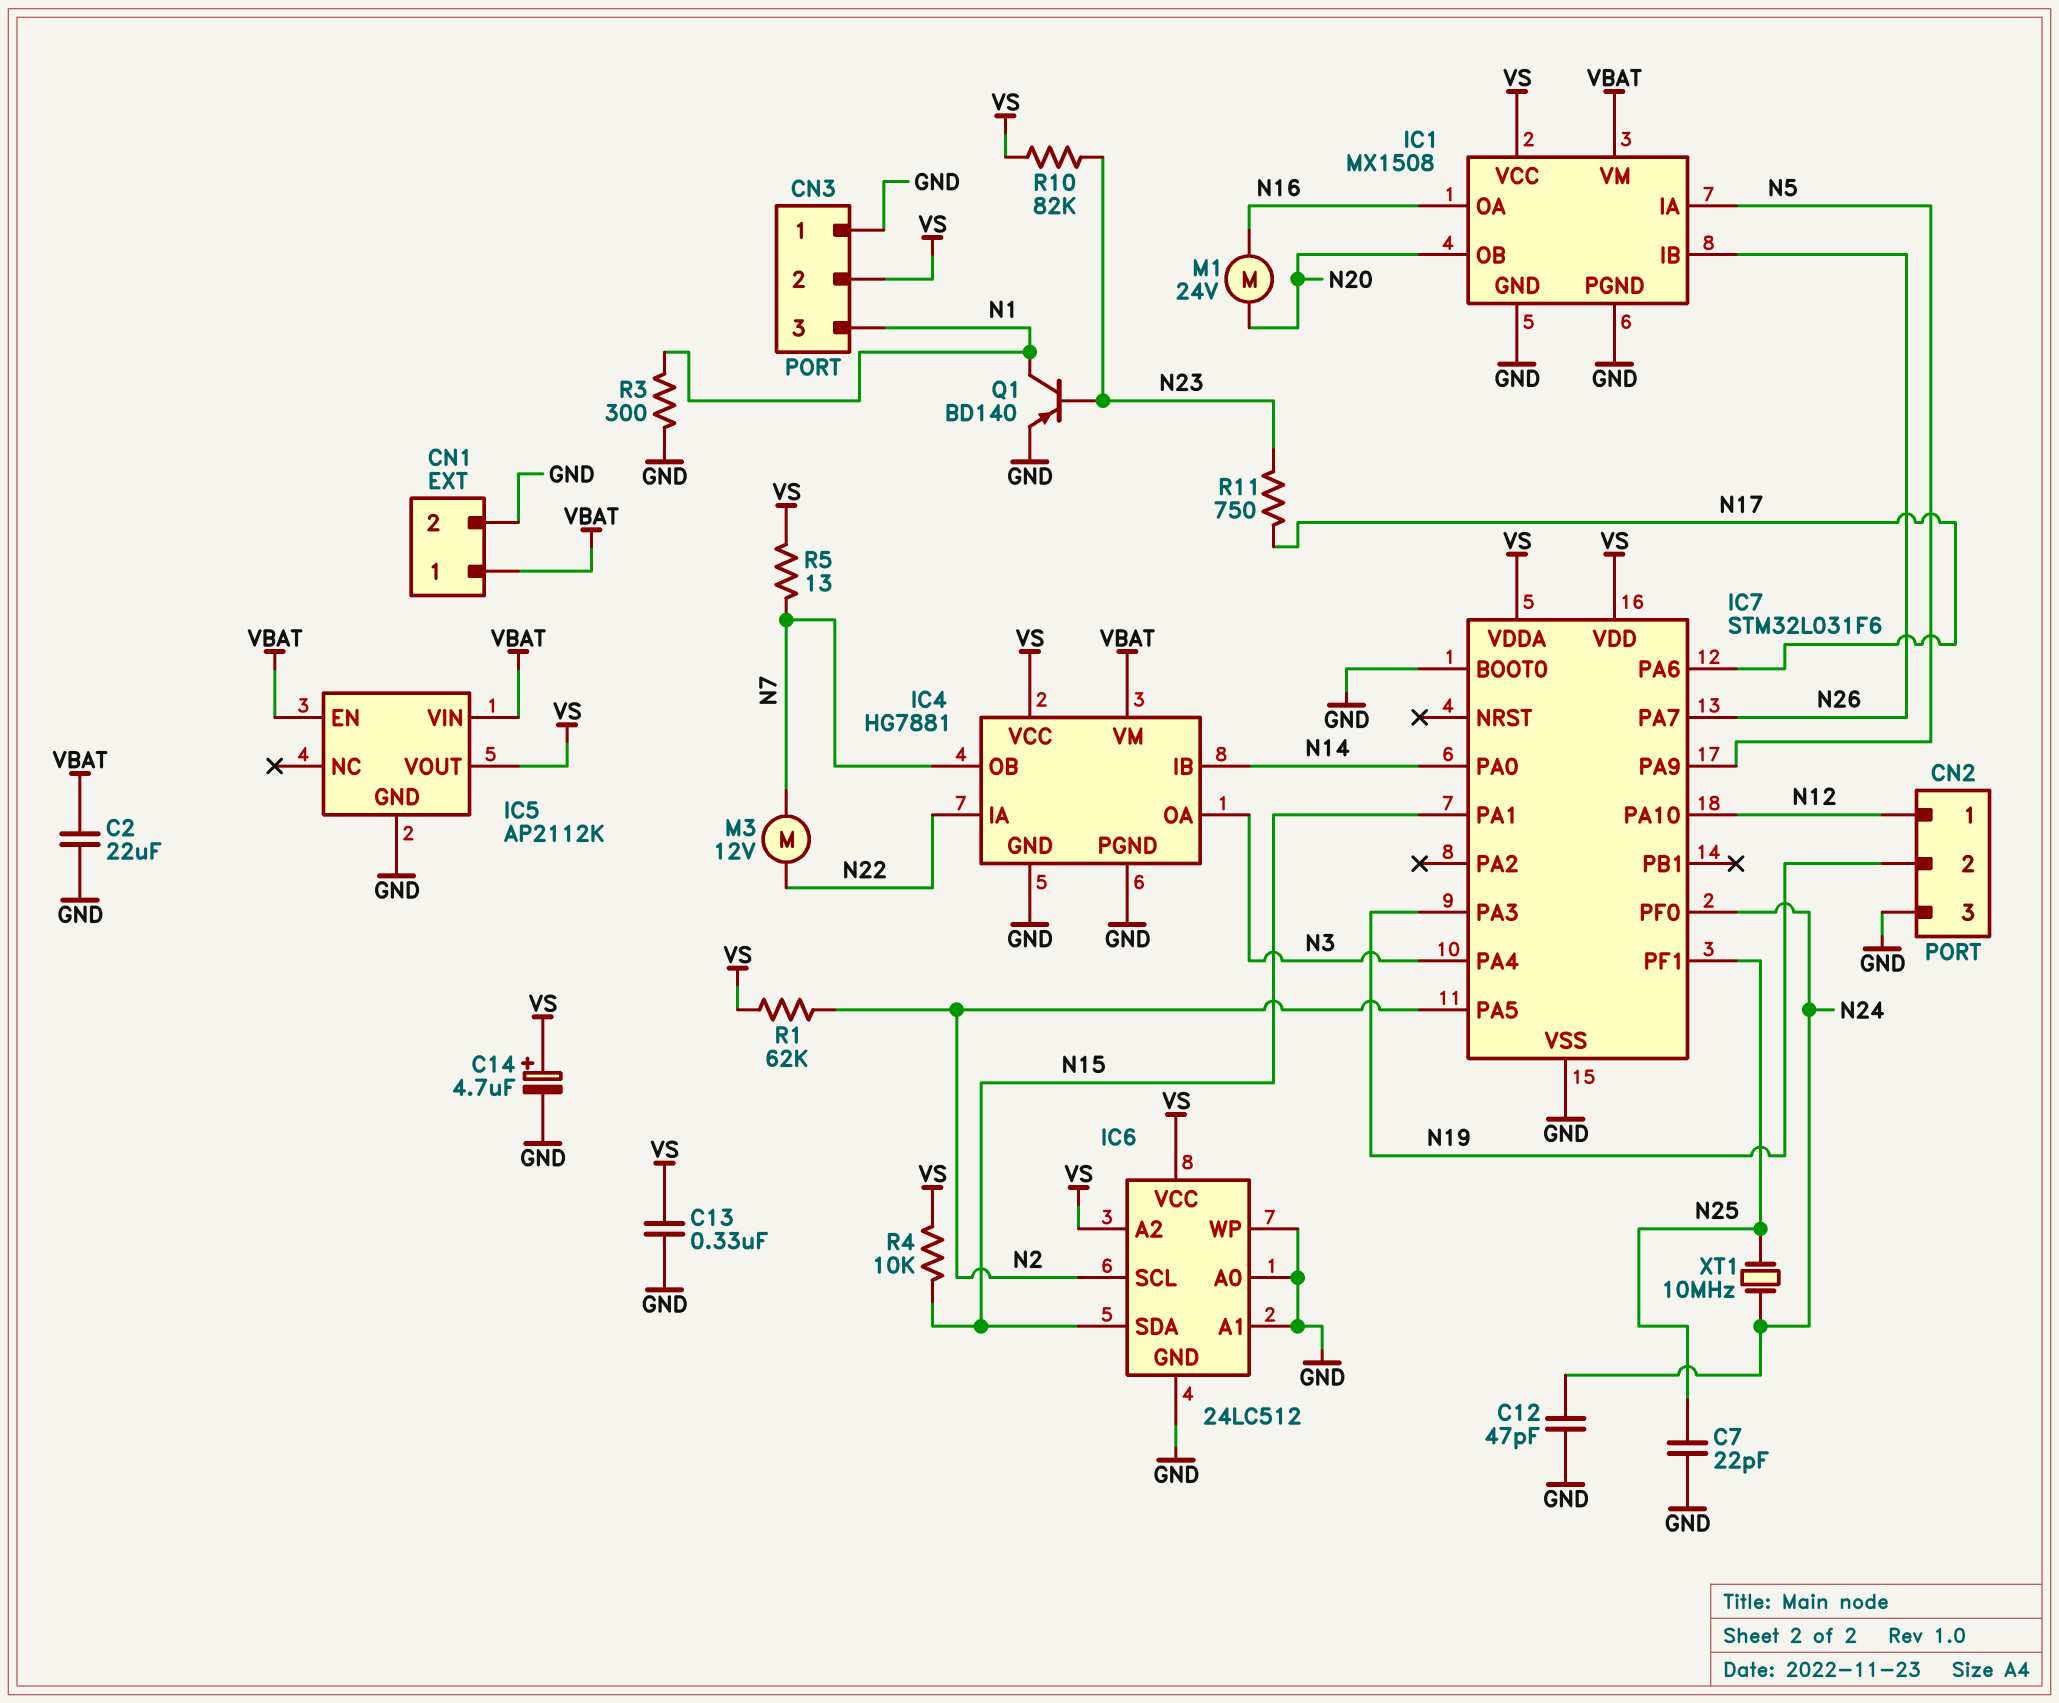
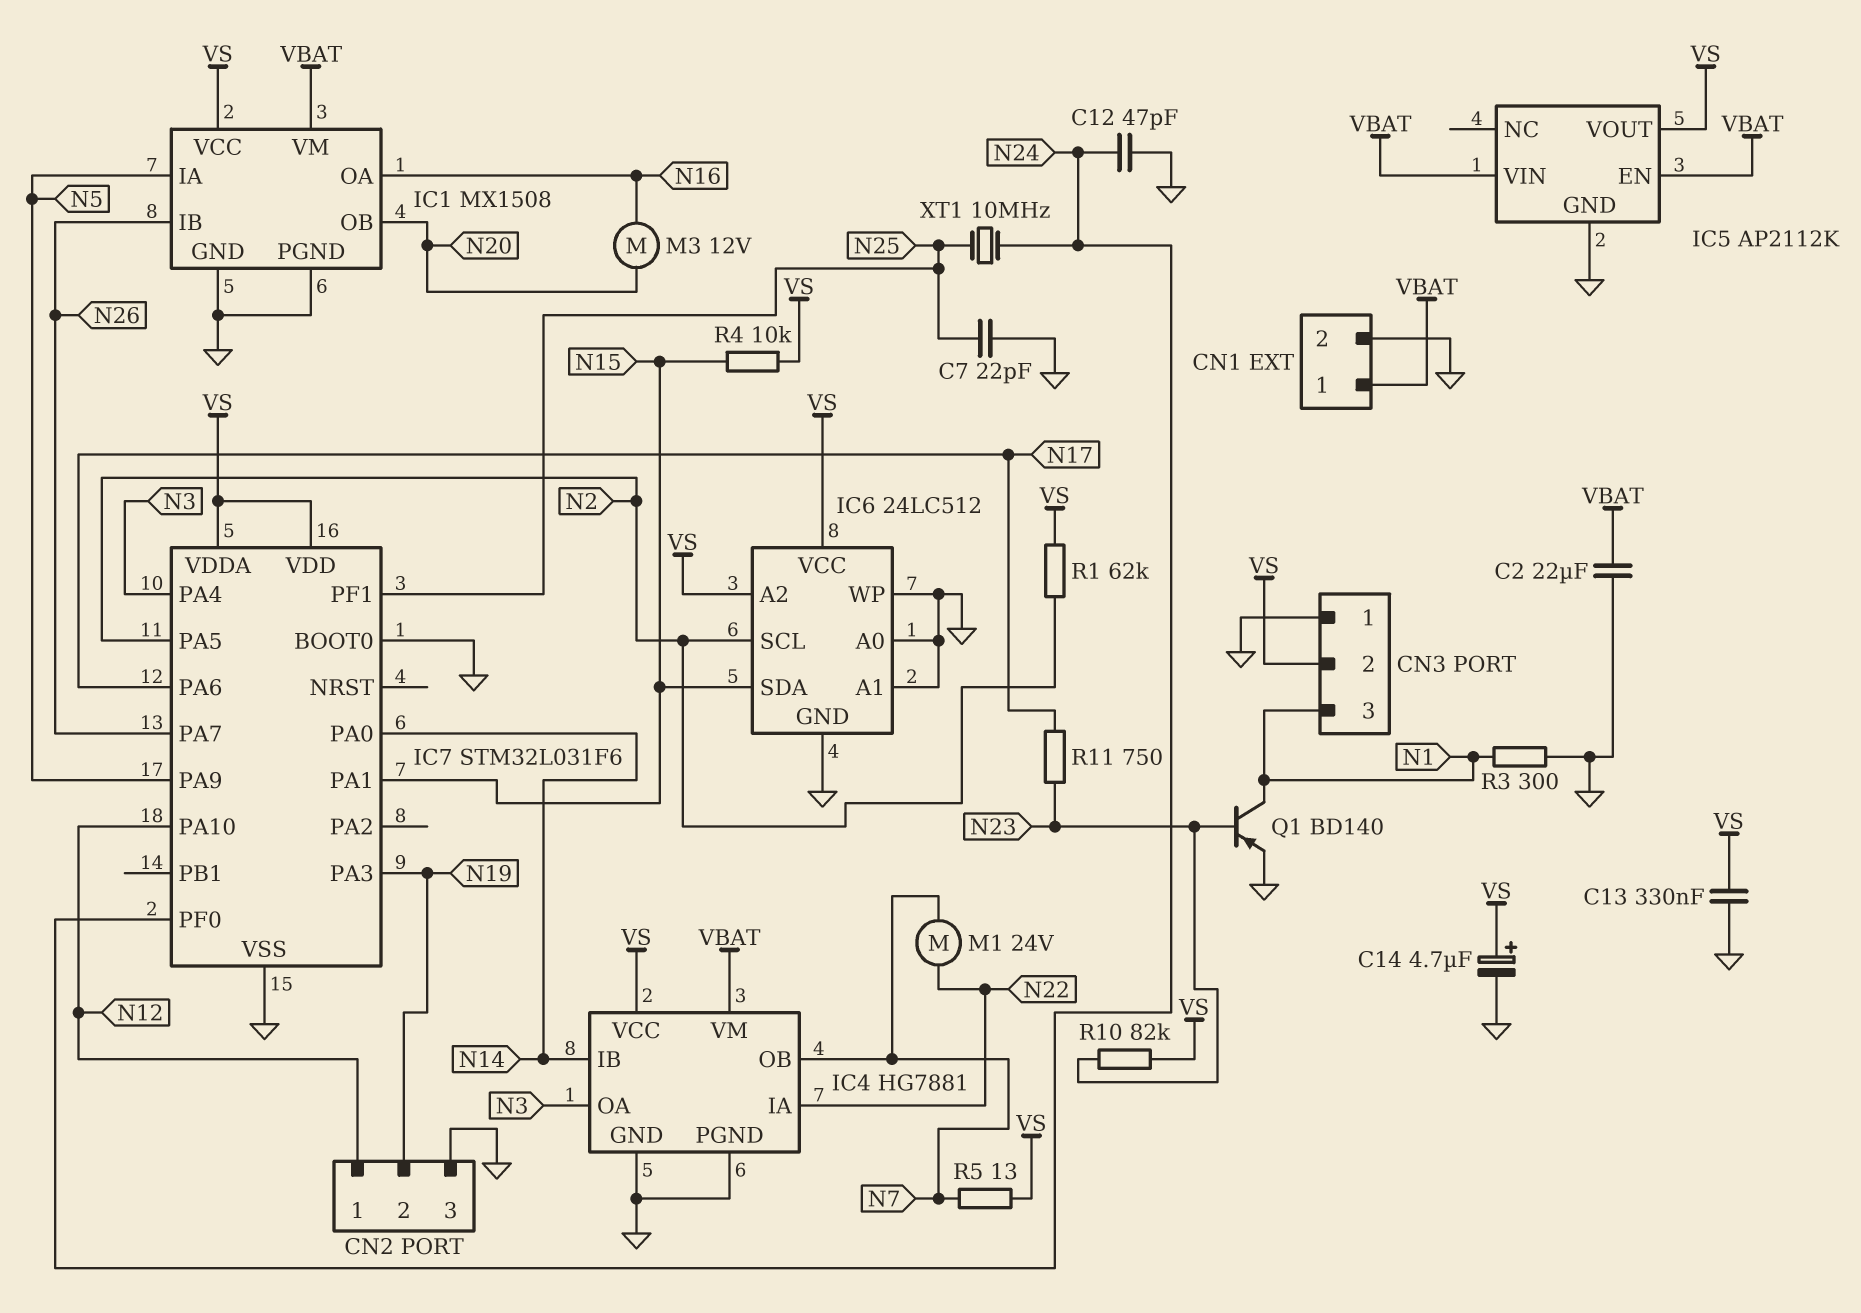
M1: motor 24V (N16, N20) -> motor 24V (N7, N22)
M3: motor 12V (N7, N22) -> motor 12V (N16, N20)

